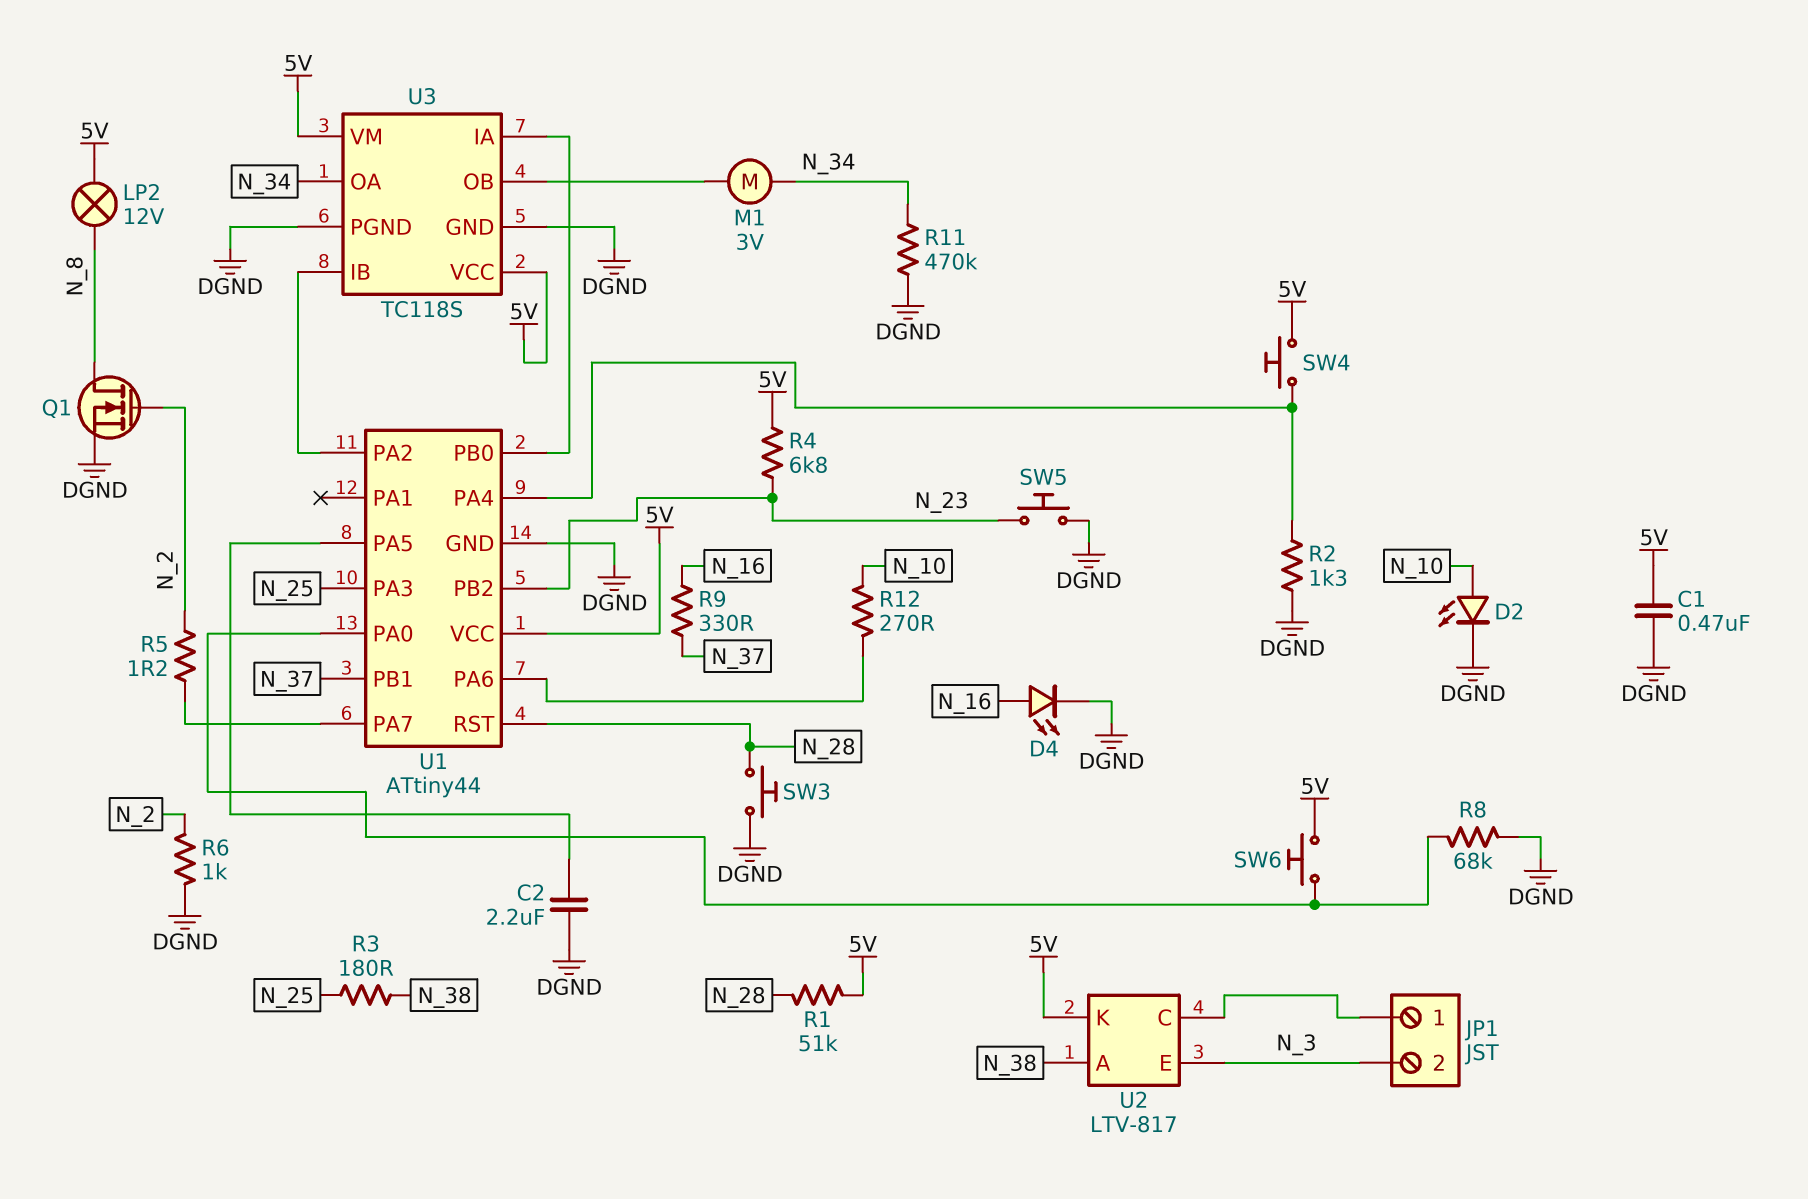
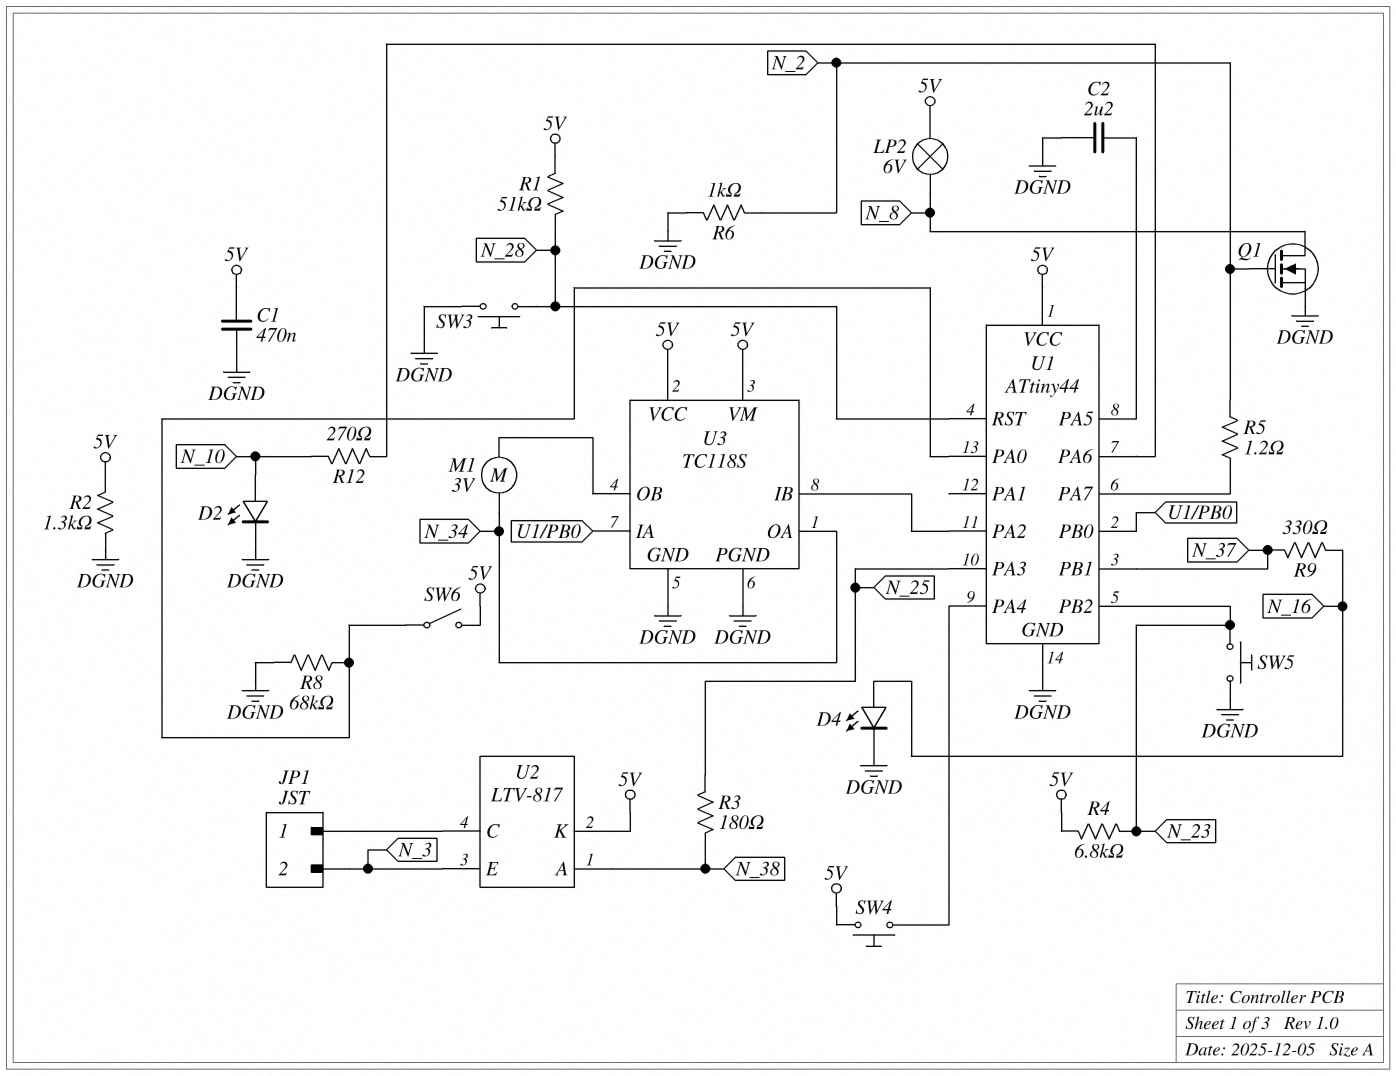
LP2: lamp 12V (5V, N_8) -> lamp 6V (5V, N_8)
R2: 1.3k (DGND, U1/PA4) -> 1.3k (5V, DGND)
R11: 470k (DGND, N_34) -> none
SW6: button (5V, U1/PA0) -> switch (5V, U1/PA0)

